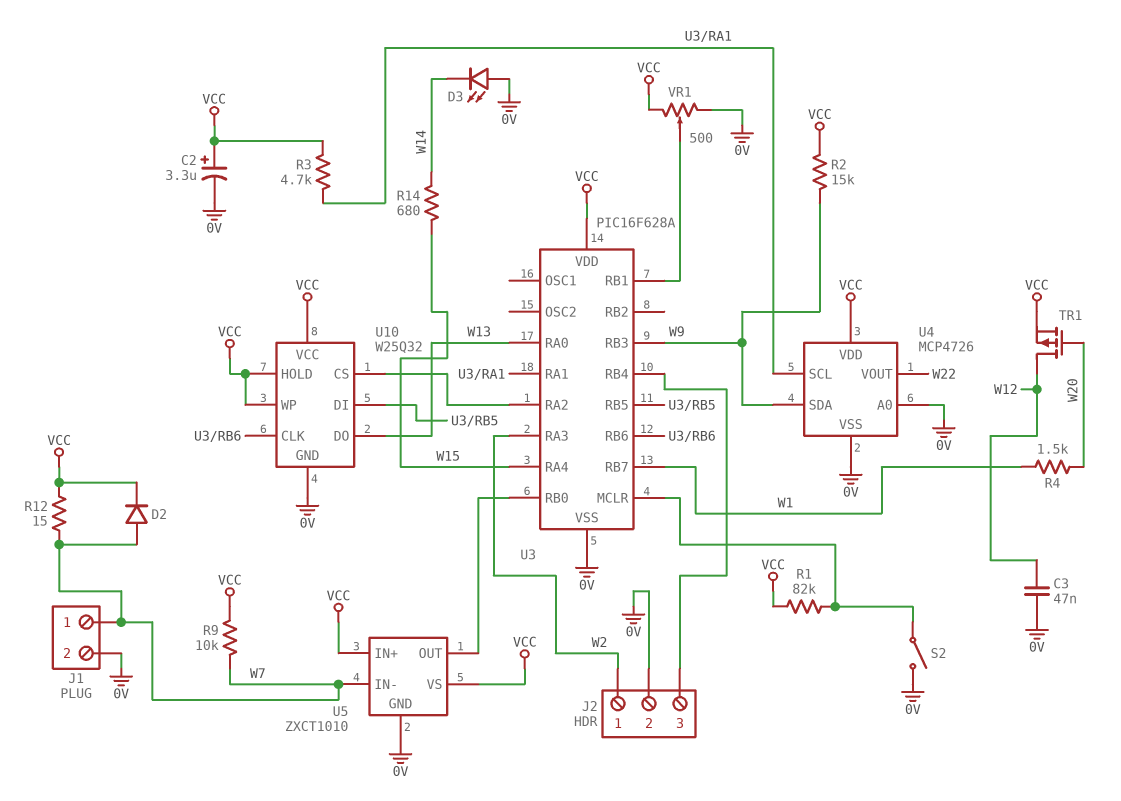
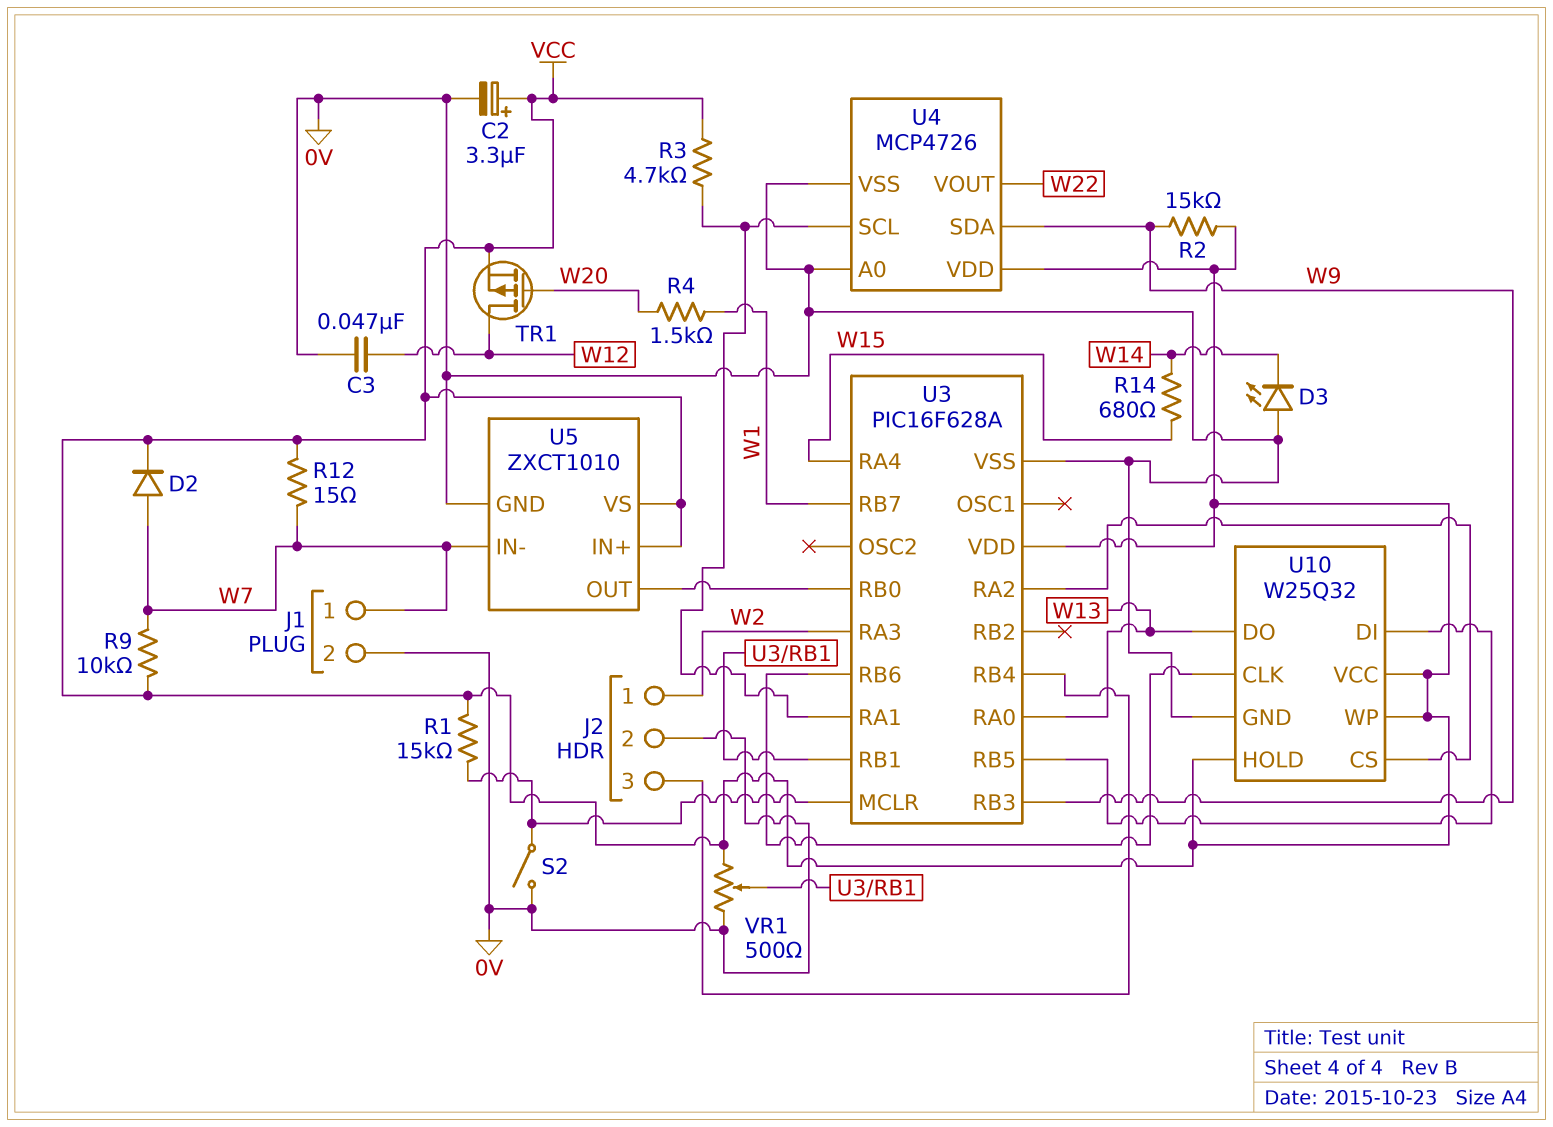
R1: 82k (U3/MCLR, VCC) -> 15k (U3/MCLR, VCC)

